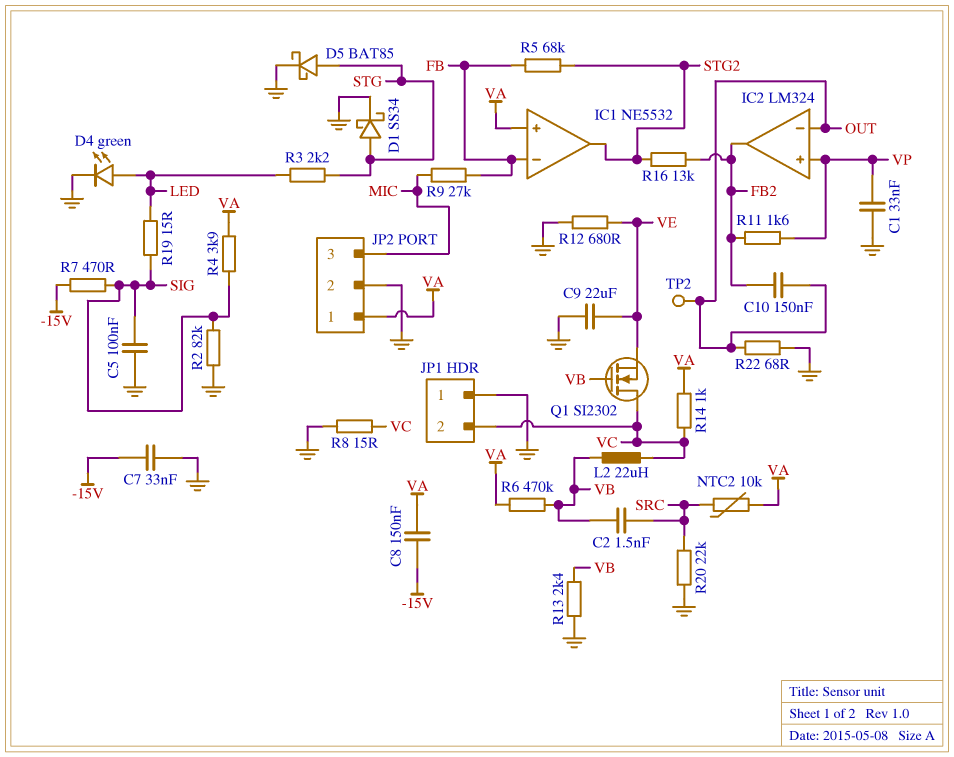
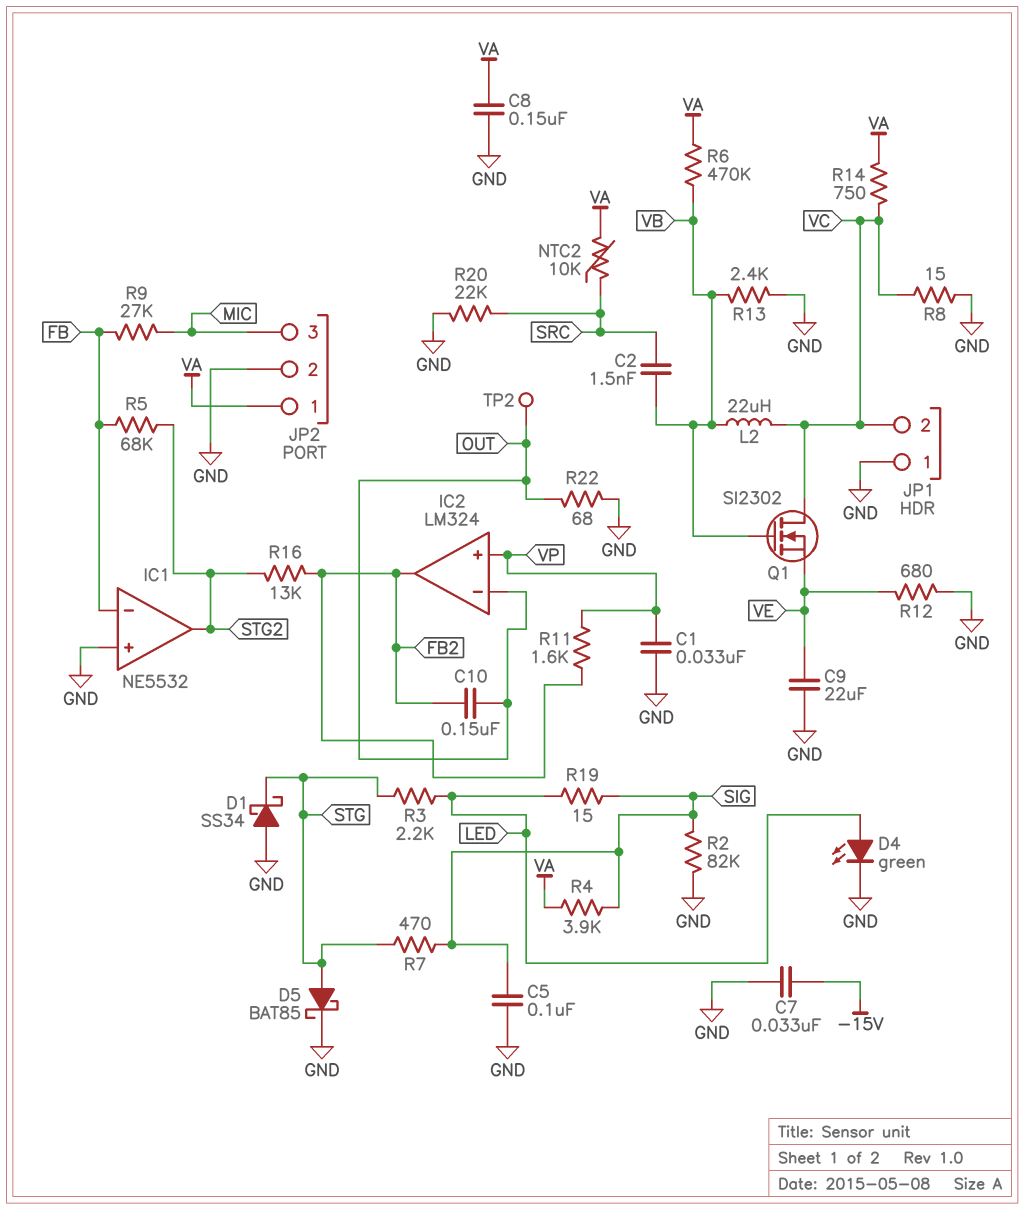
C8: 150nF (-15V, VA) -> 150nF (GND, VA)
D1: schottky SS34 (A STG, K GND) -> schottky SS34 (A GND, K STG)
IC1 pin in+: VA -> GND
R7: 470 (-15V, SIG) -> 470 (SIG, STG)
R14: 1k (VA, VC) -> 750 (VA, VC)

